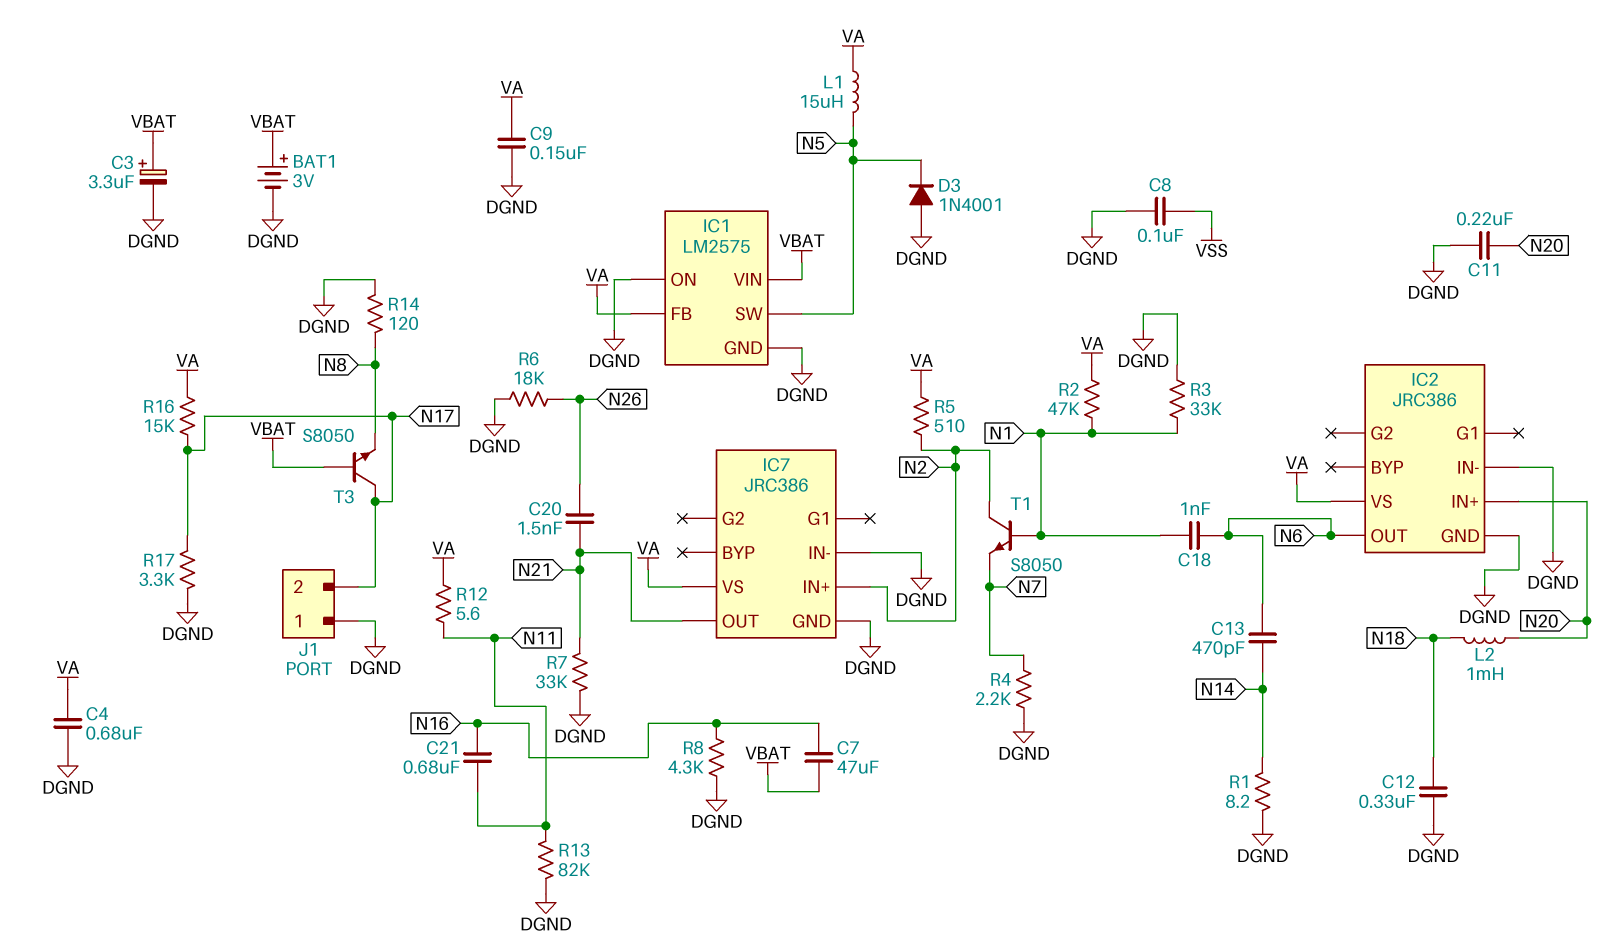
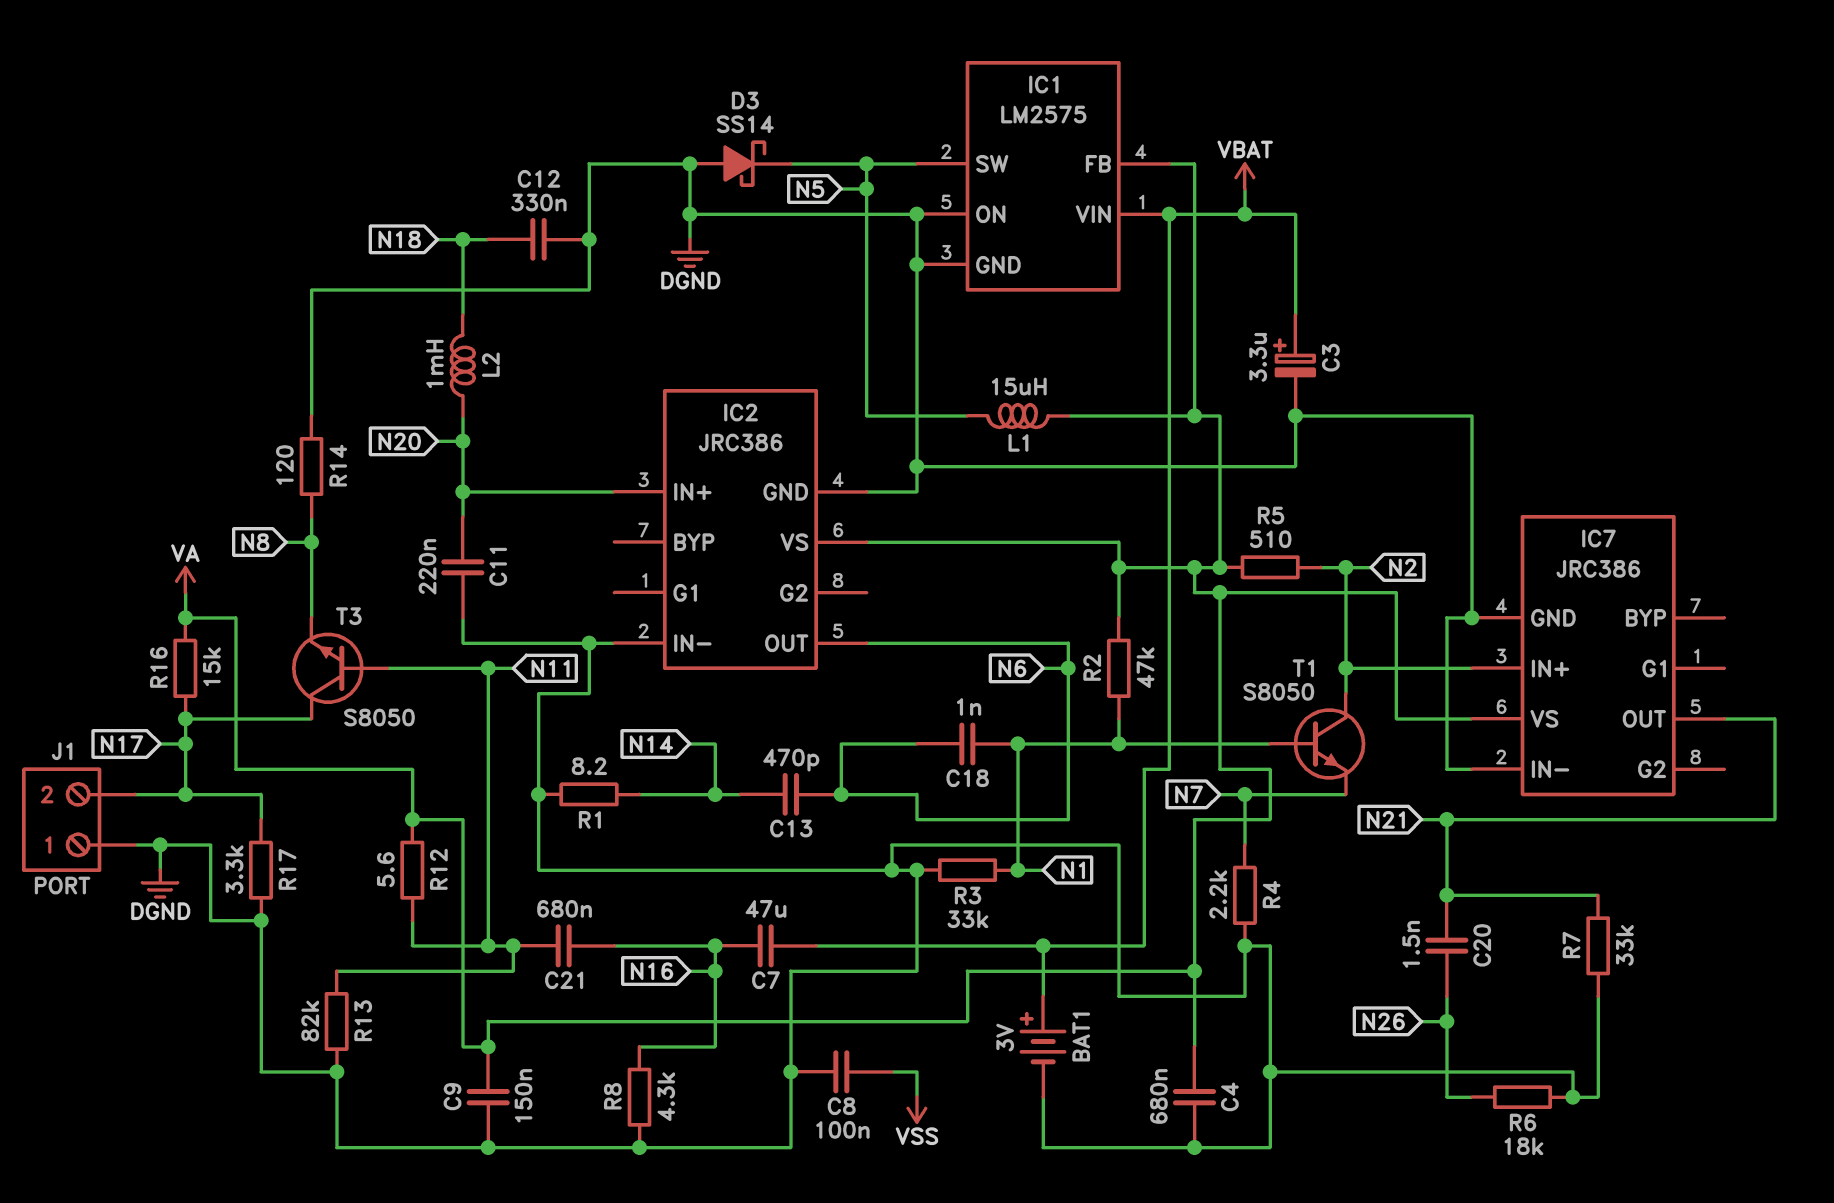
D3: diode 1N4001 (A DGND, K N5) -> schottky SS14 (A DGND, K N5)
T3: NPN S8050 (B VBAT, C N17, E N8) -> NPN S8050 (B N11, C N17, E N8)

